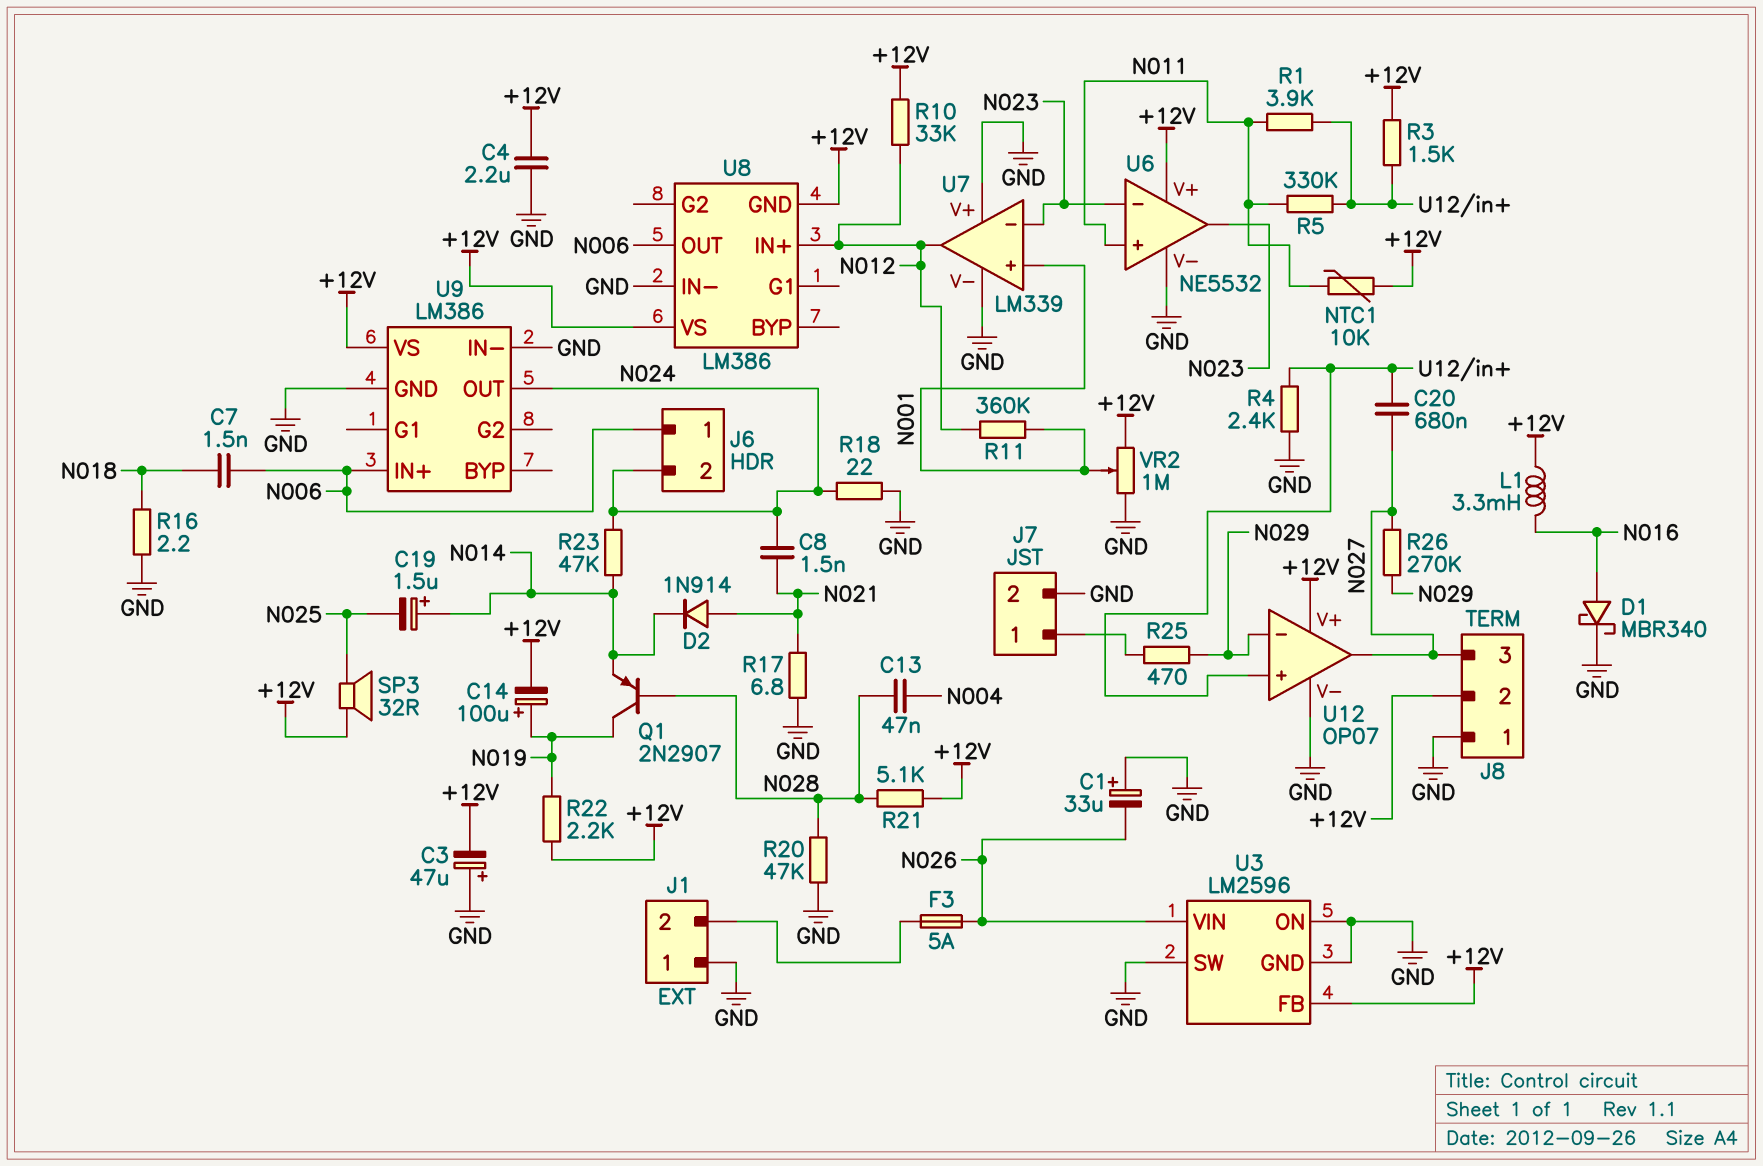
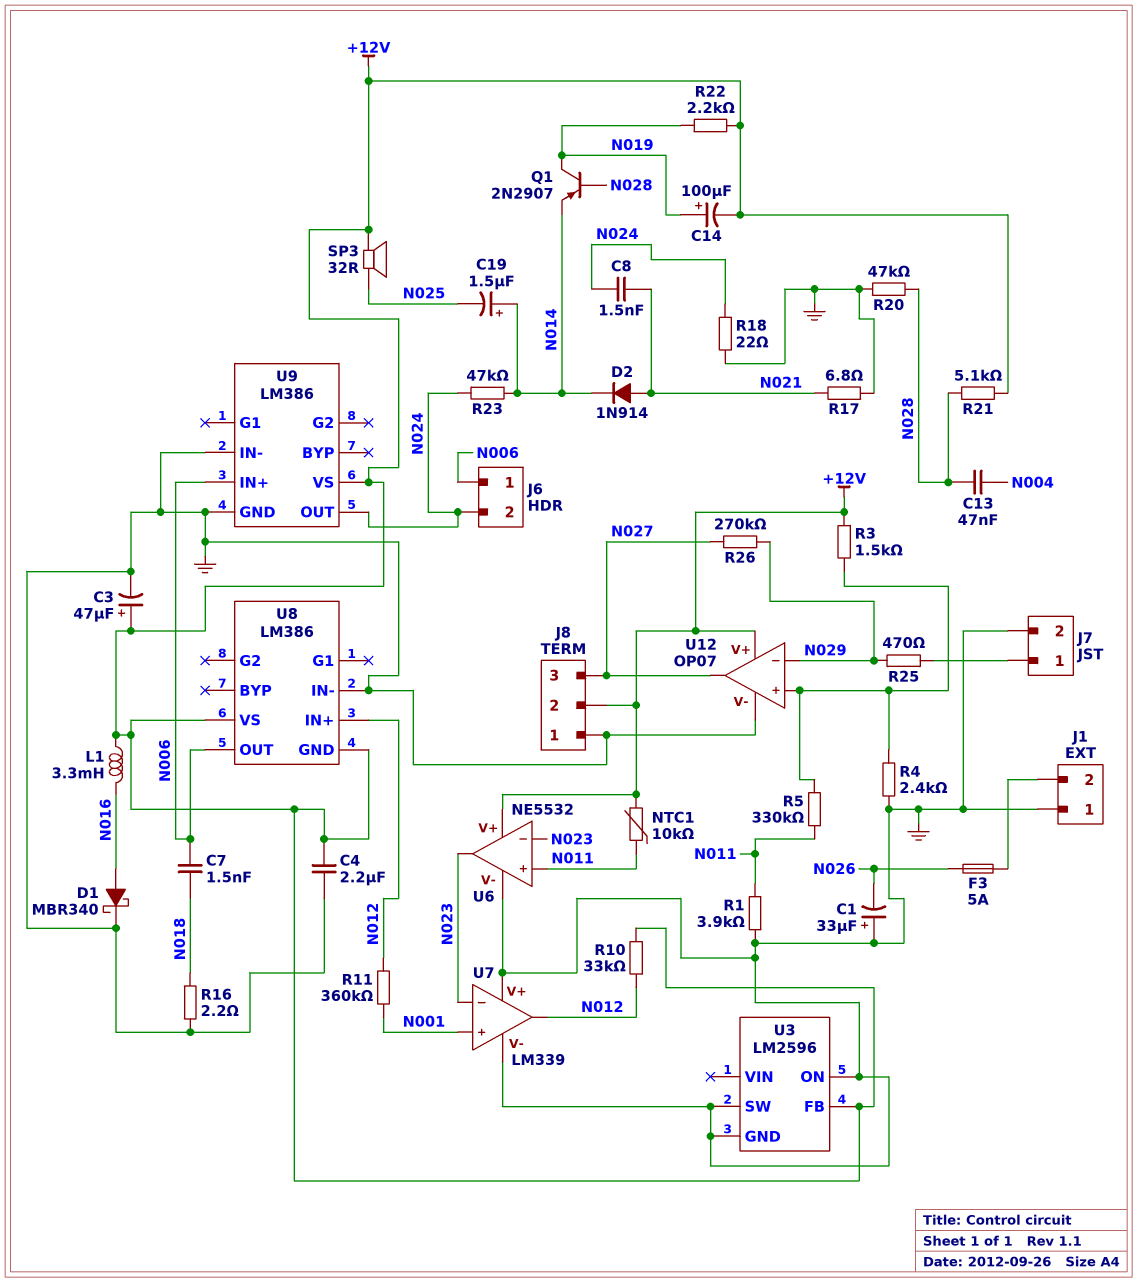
C3: 47uF (plus GND, minus +12V) -> 47uF (plus +12V, minus GND)
C20: 680nF (N027, U12/in+) -> none
R1: 3.9k (N011, U12/in+) -> 3.9k (GND, N011)
U3 pin VIN: N026 -> none
VR2: 1M (+12V, GND, wiper N001) -> none

